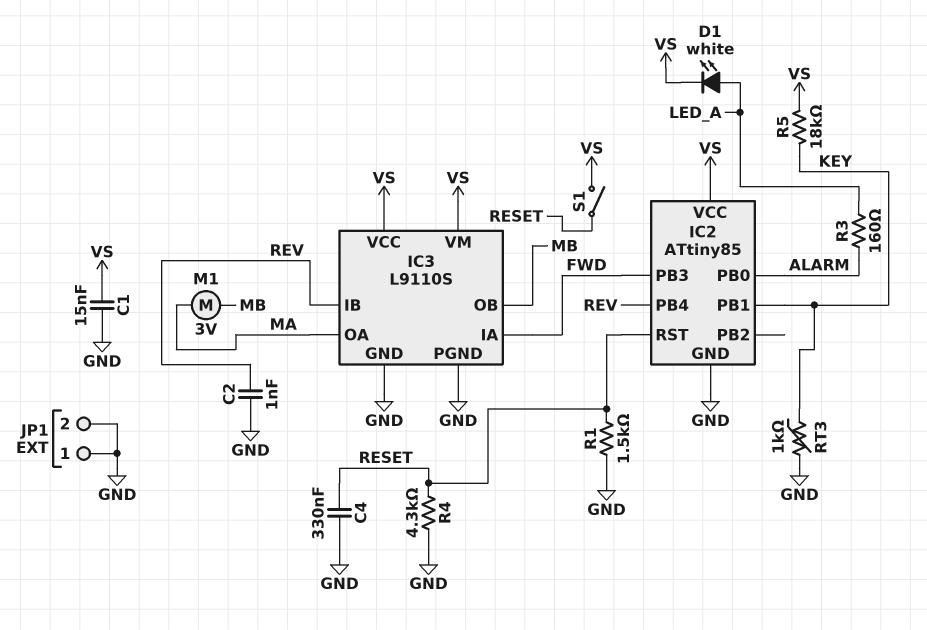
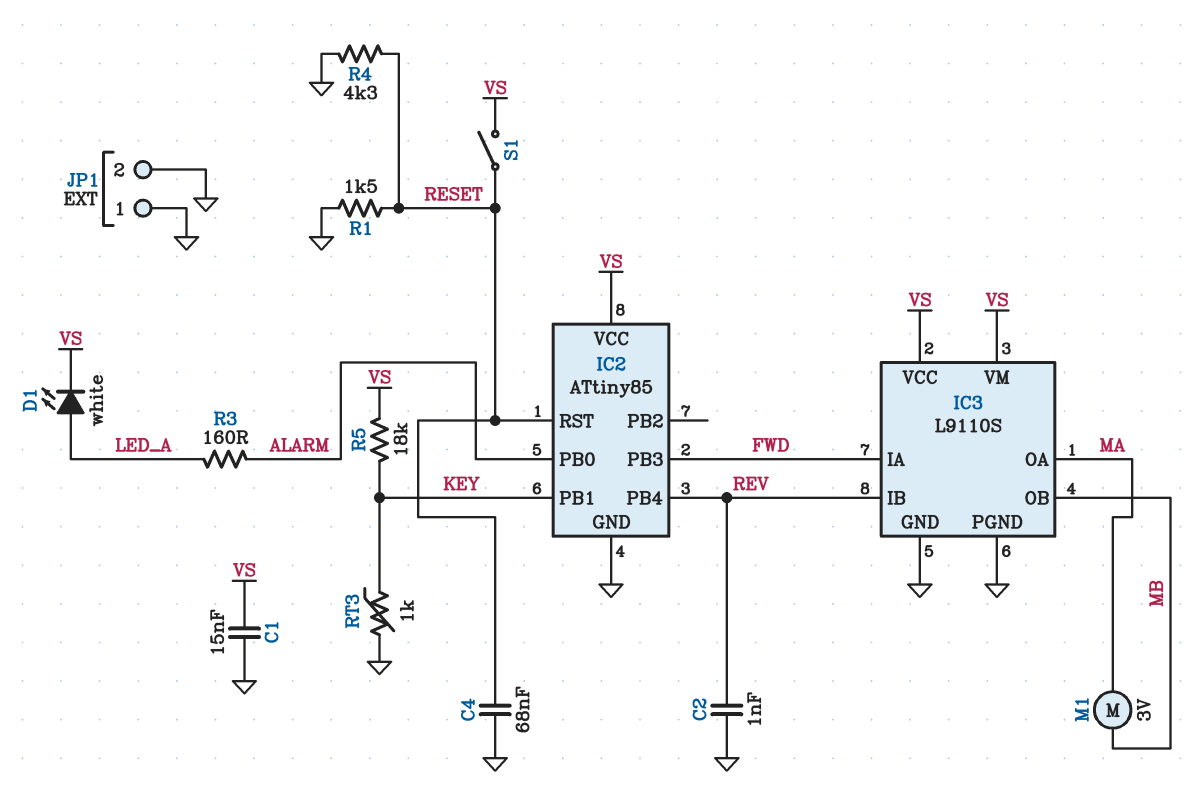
C4: 330nF (GND, RESET) -> 68nF (GND, RESET)

